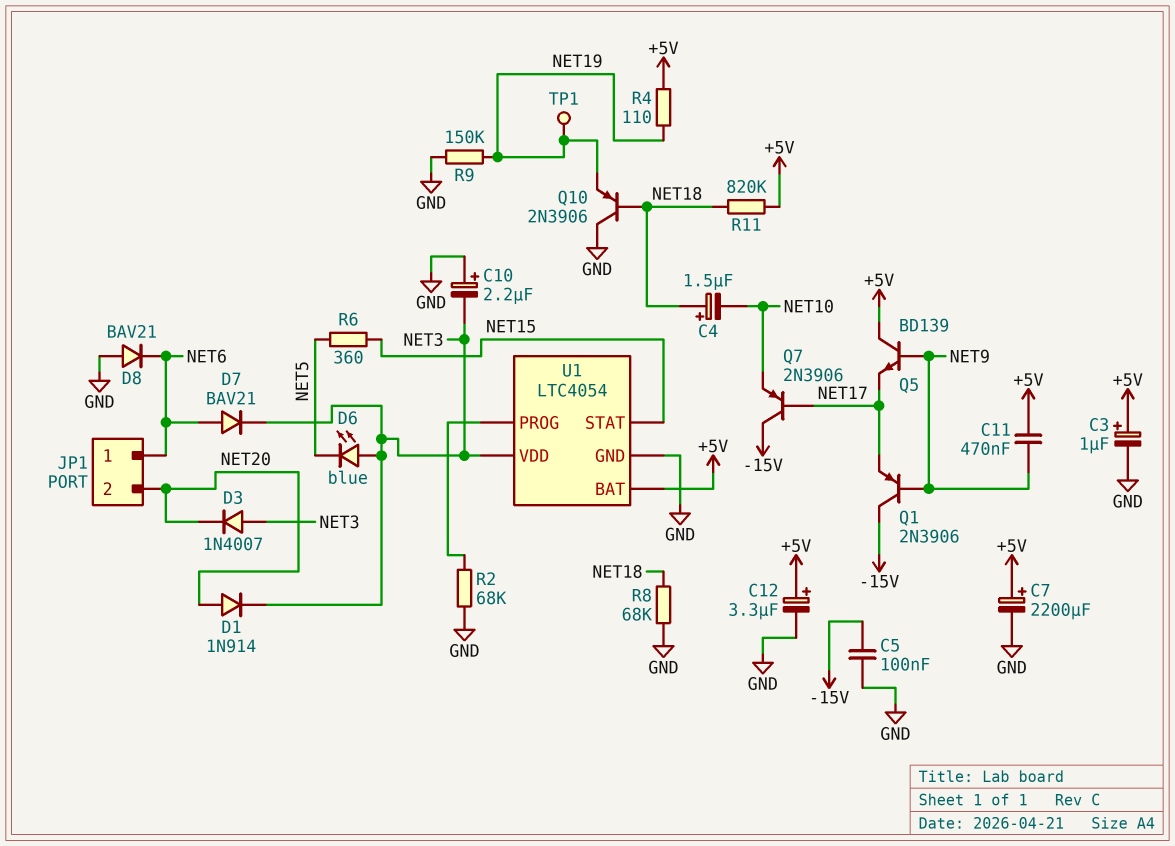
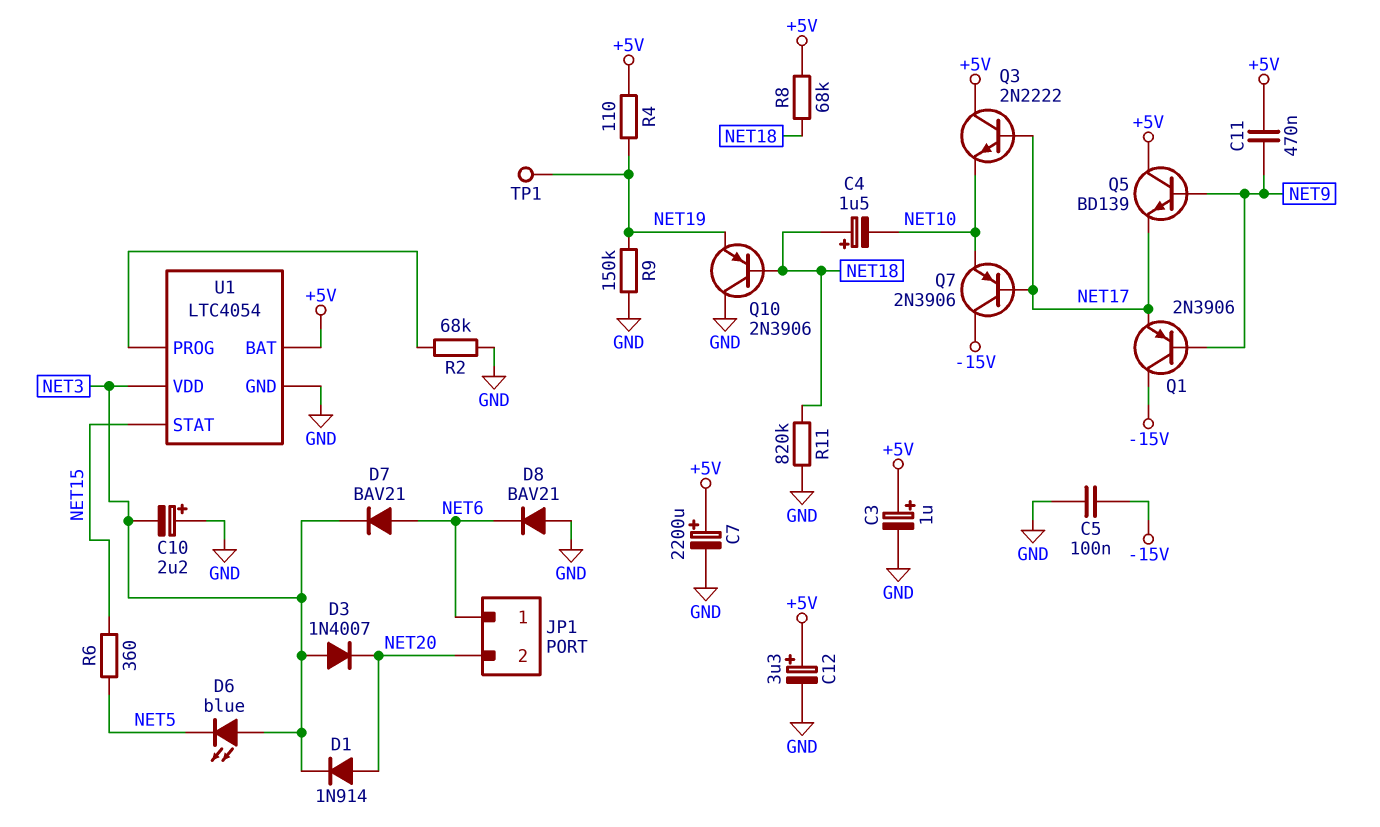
Q3: none -> NPN 2N2222 (B NET17, C +5V, E NET10)
R8: 68k (GND, NET18) -> 68k (+5V, NET18)
R11: 820k (+5V, NET18) -> 820k (GND, NET18)

